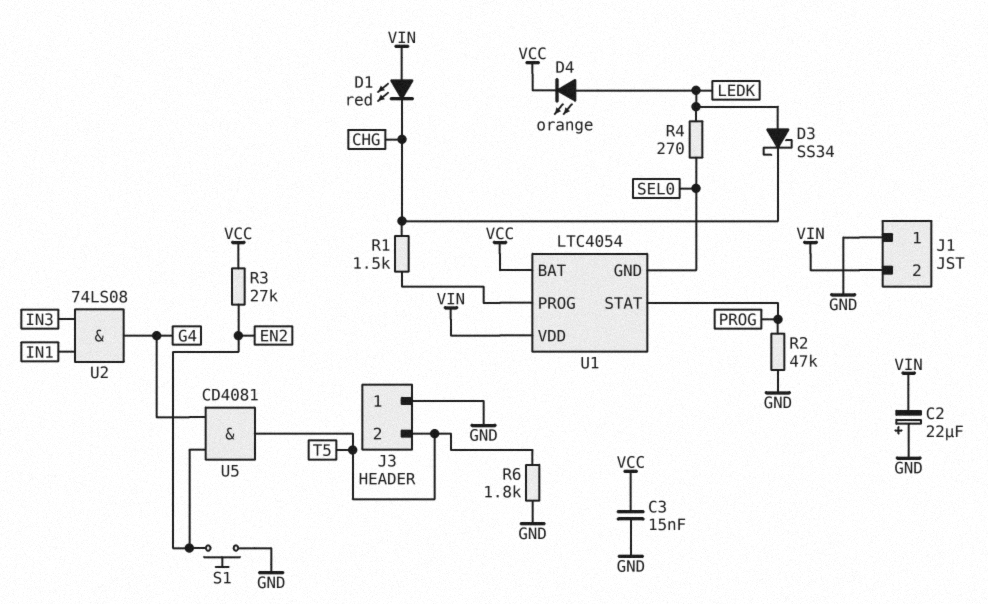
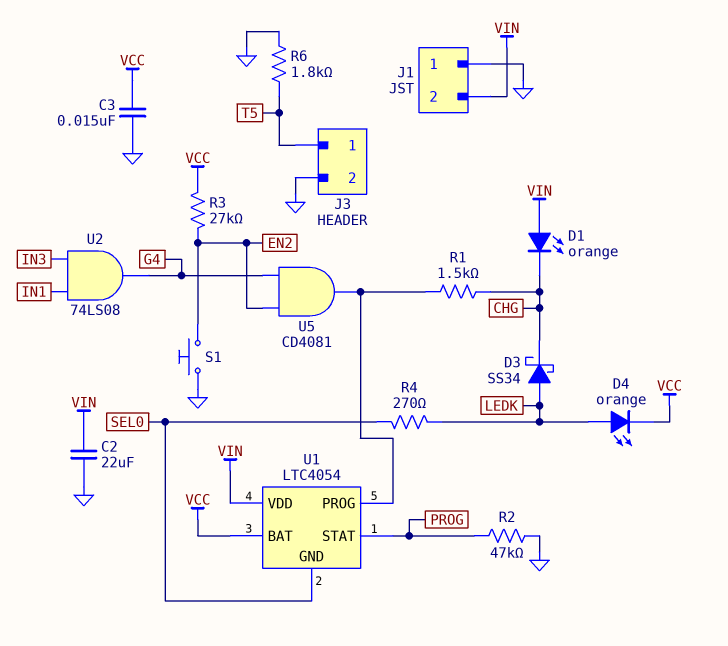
C2: 22uF (plus GND, minus VIN) -> 22uF (GND, VIN)
D1: LED red (A VIN, K CHG) -> LED orange (A VIN, K CHG)
J3 pin 1: GND -> T5
J3 pin 2: T5 -> GND
U5: AND CD4081 (in EN2, in G4, out T5) -> AND CD4081 (in EN2, in G4, out U1/PROG)

